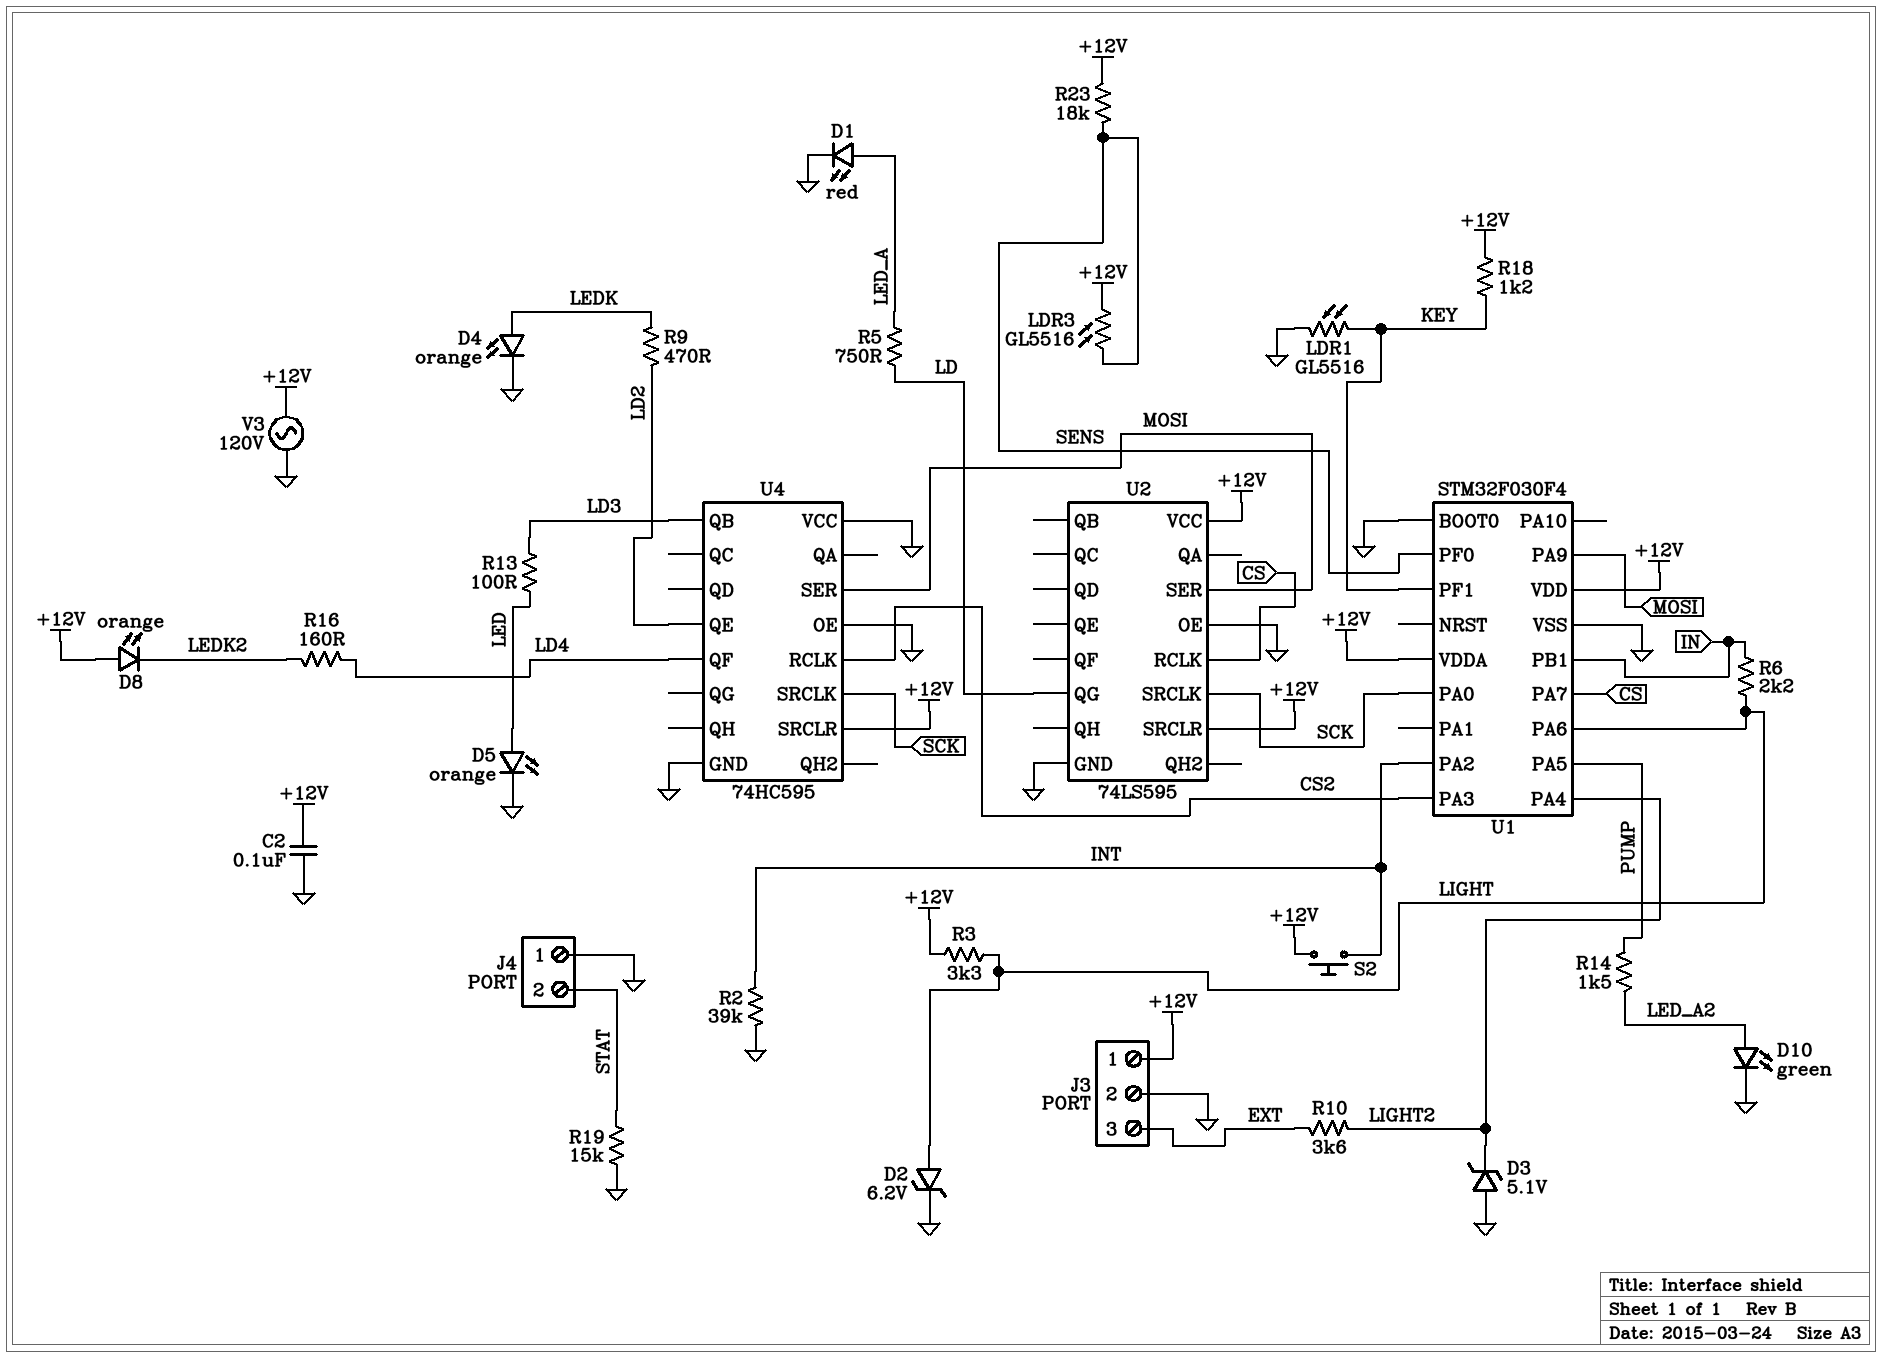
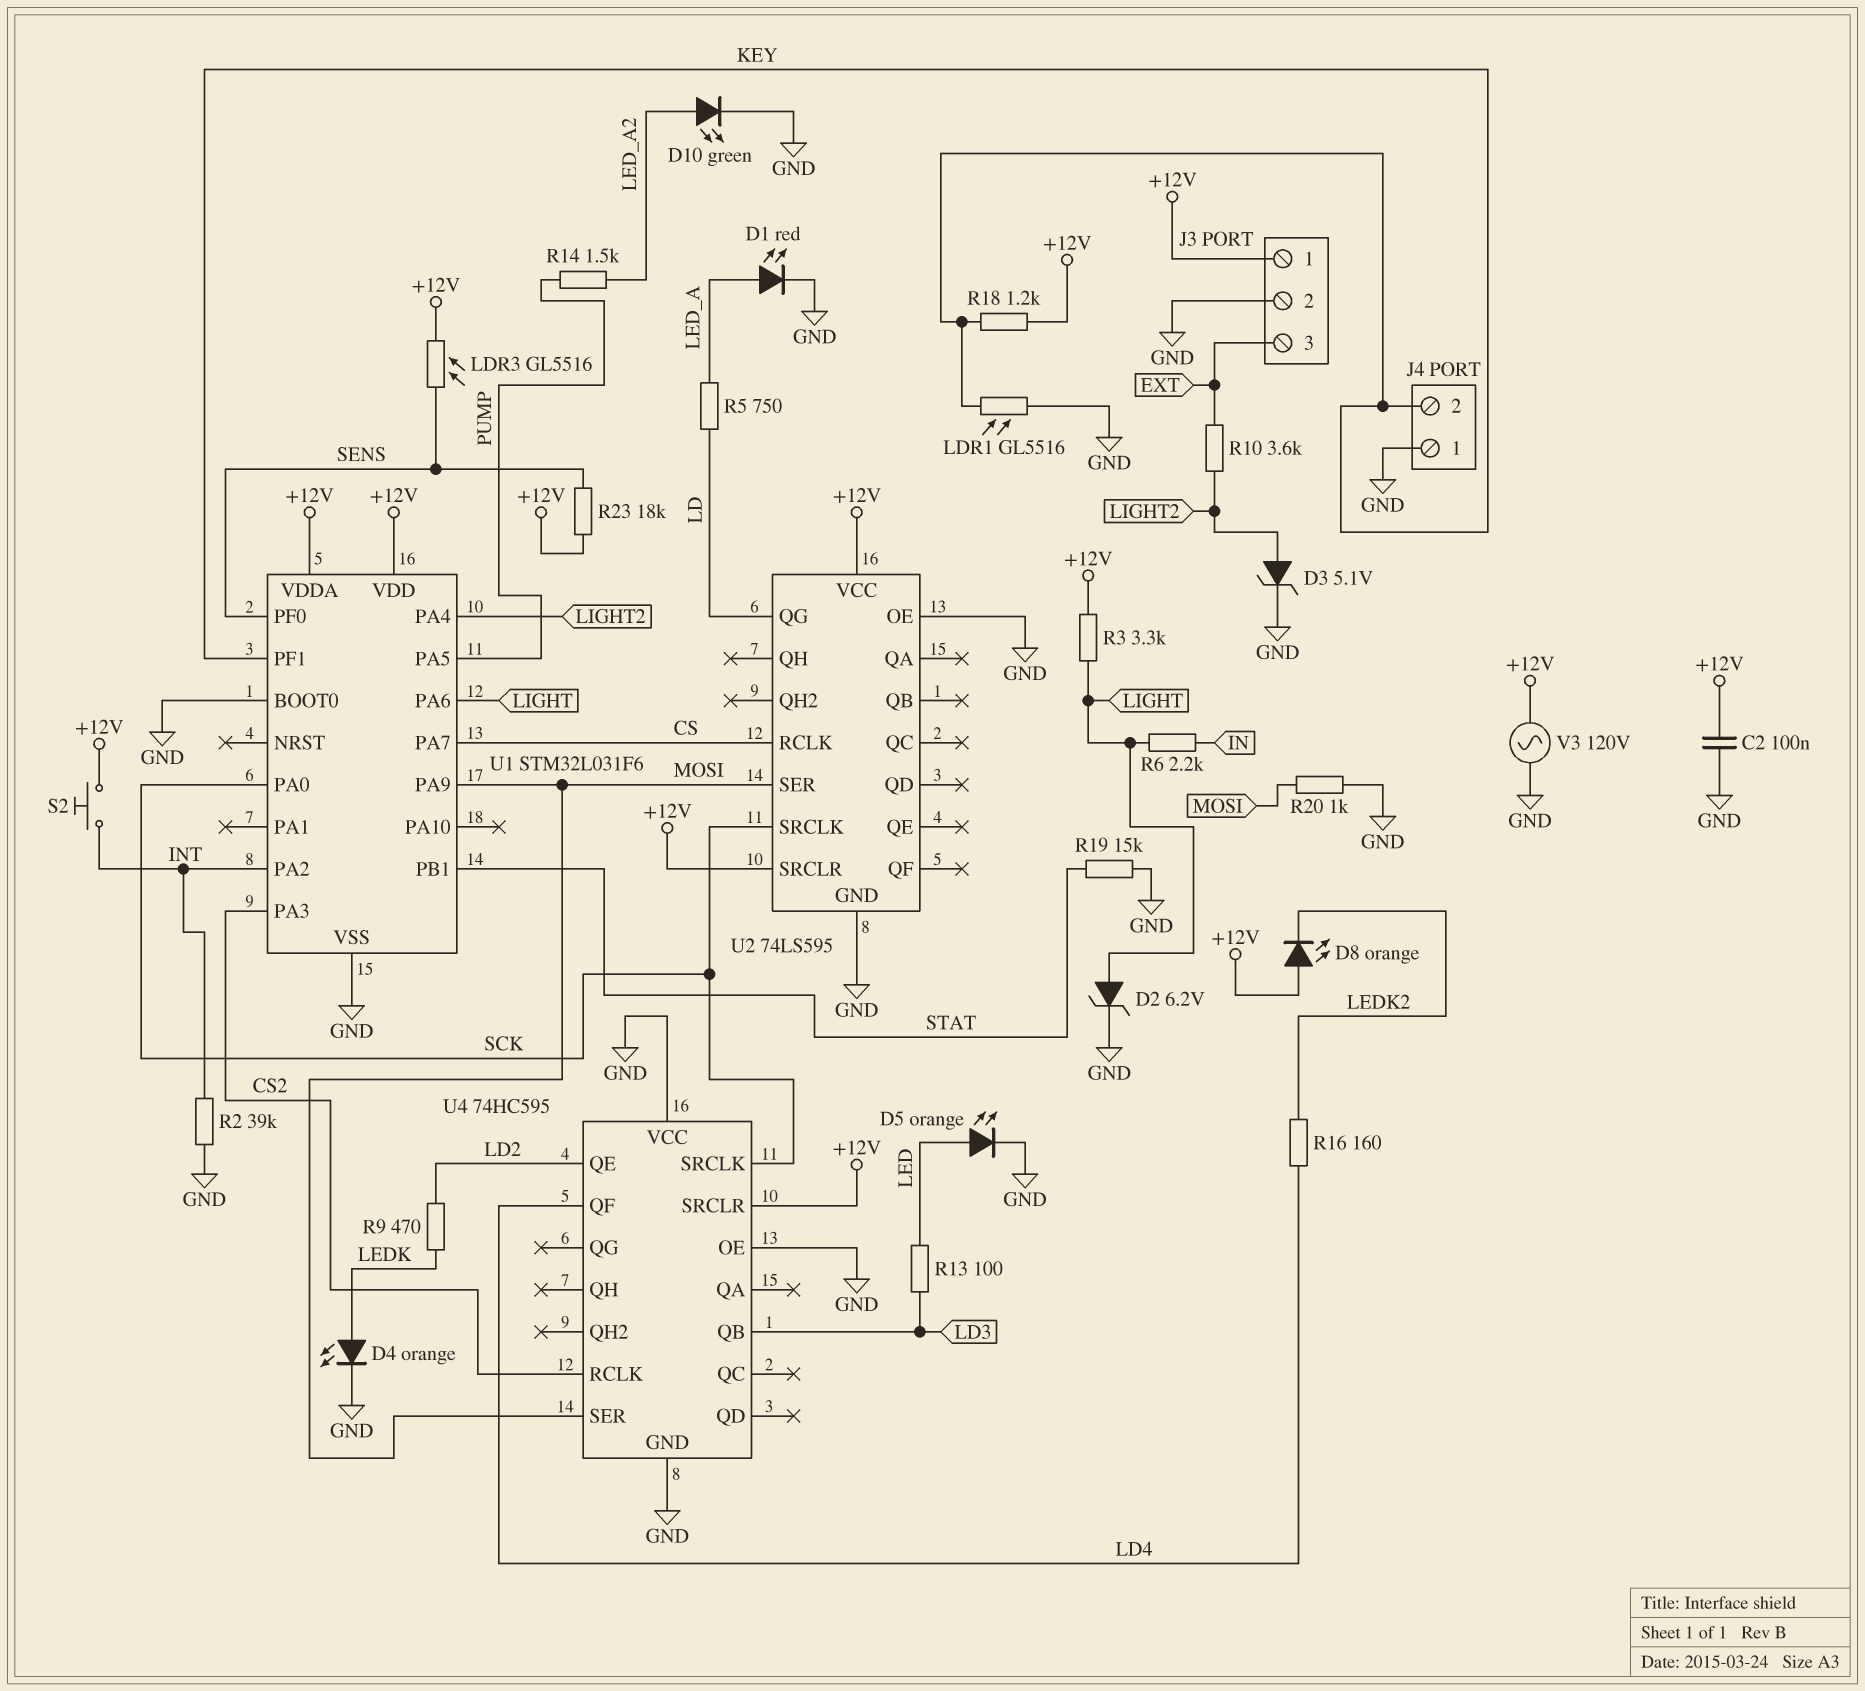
D3: zener 5.1V (A GND, K LIGHT2) -> zener 5.1V (A LIGHT2, K GND)
J4 pin 2: STAT -> KEY
R20: none -> 1k (GND, MOSI)
U1: STM32F030F4 -> STM32L031F6
U1 pin PB1: IN -> STAT

